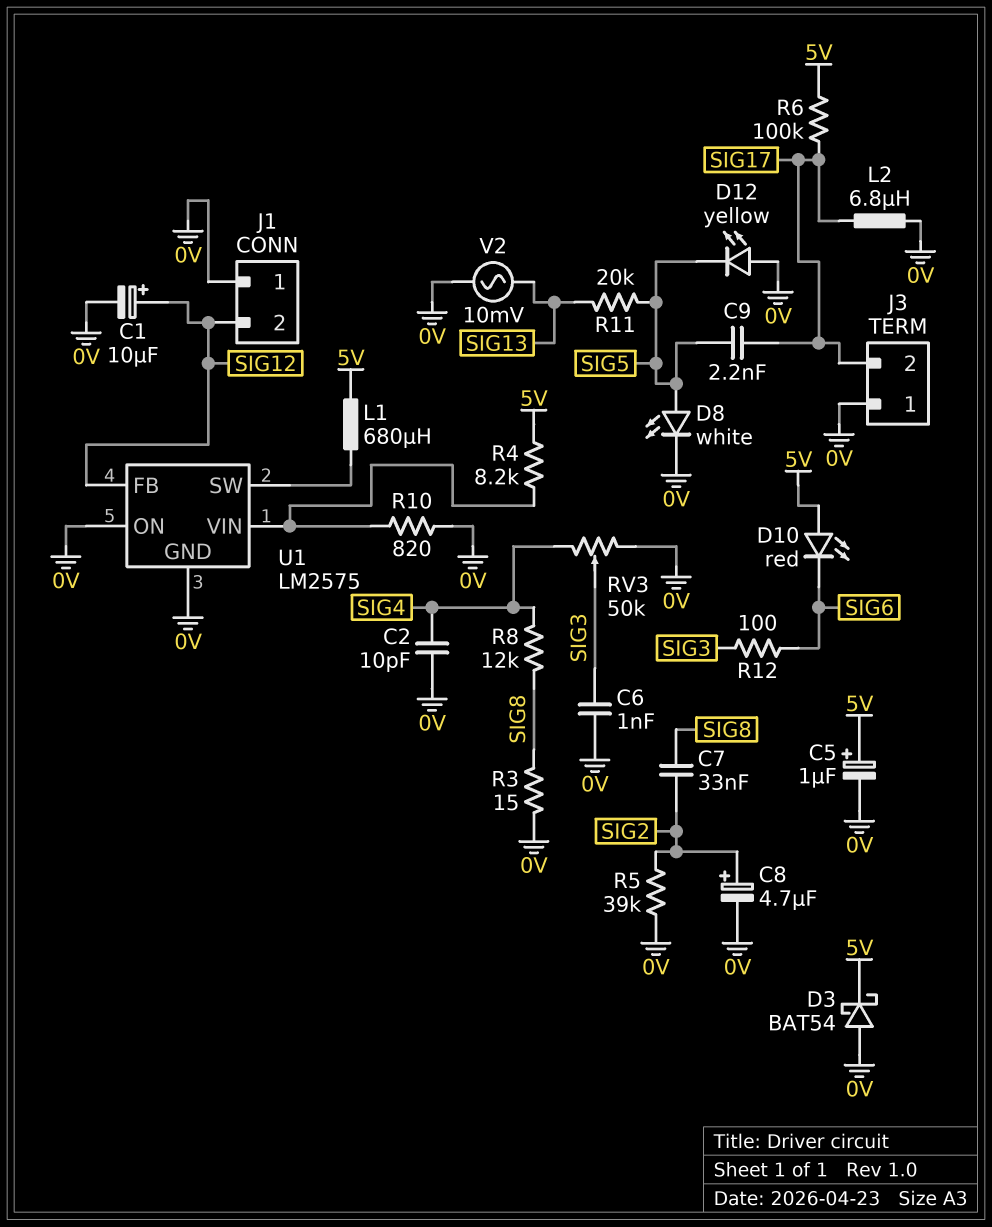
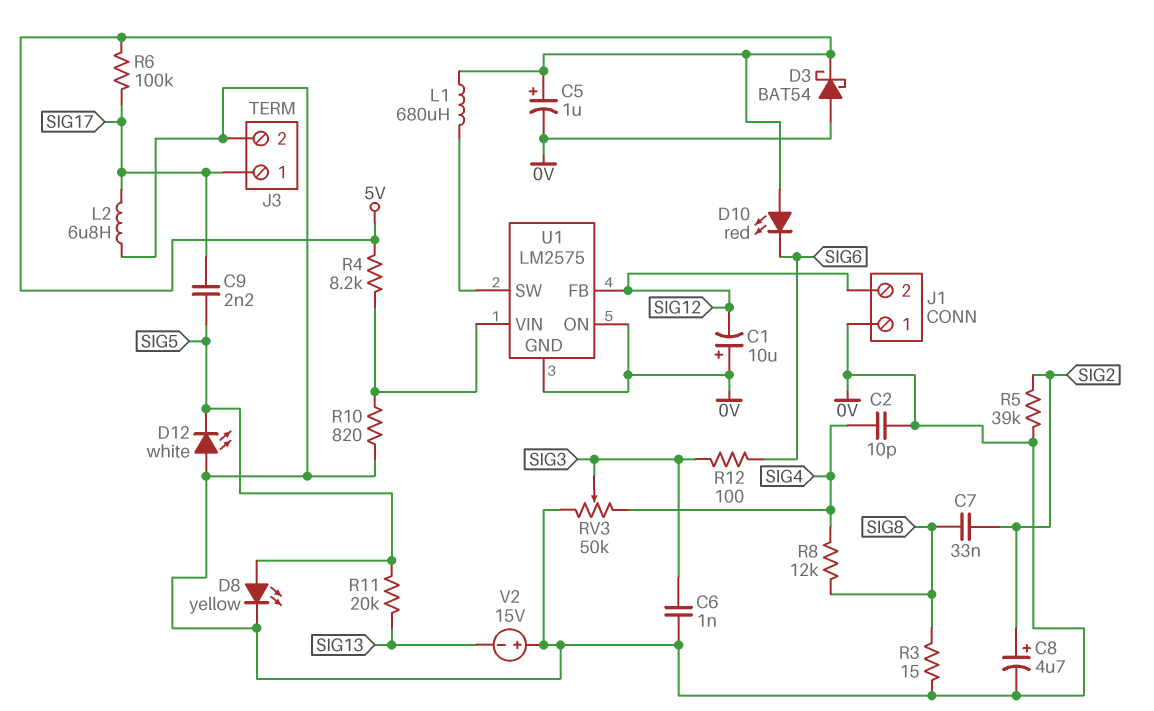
C1: 10uF (plus SIG12, minus 0V) -> 10uF (plus 0V, minus SIG12)
D8: LED white (A SIG5, K 0V) -> LED yellow (A SIG5, K 0V)
D12: LED yellow (A 0V, K SIG5) -> LED white (A 0V, K SIG5)
J3 pin 1: 0V -> SIG17
J3 pin 2: SIG17 -> 0V
V2: AC 10mV (0V, SIG13) -> 15V (plus 0V, minus SIG13)

